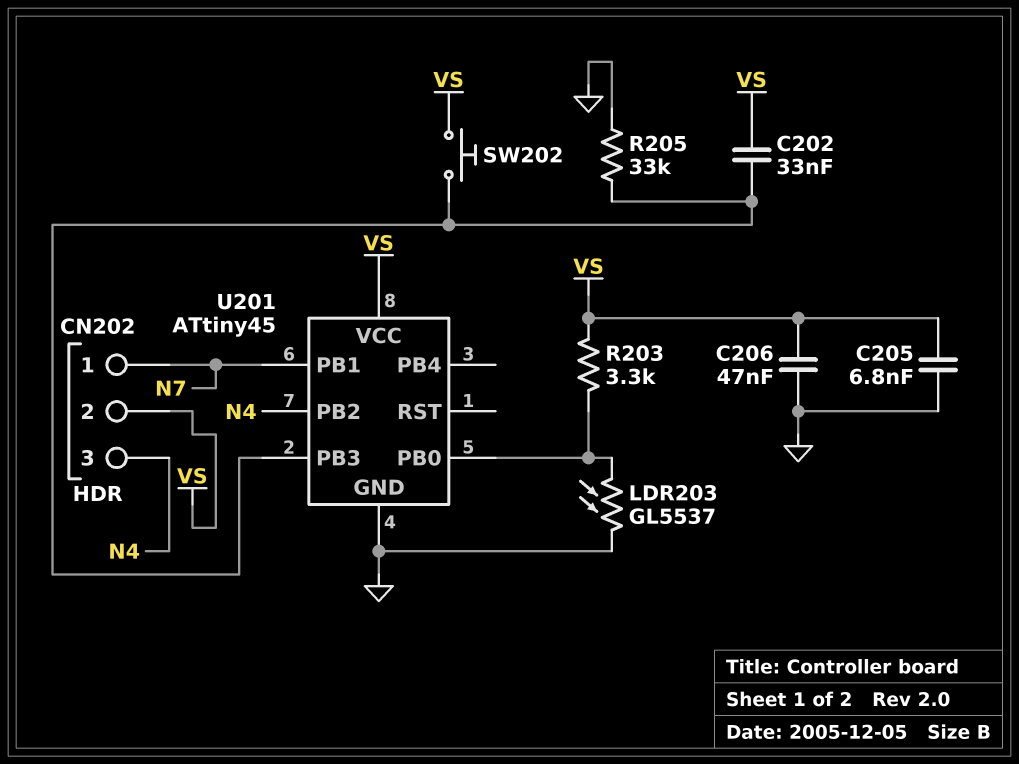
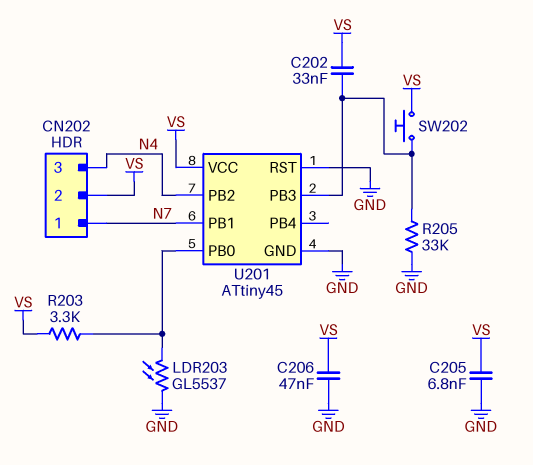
U201 pin RST: none -> GND

